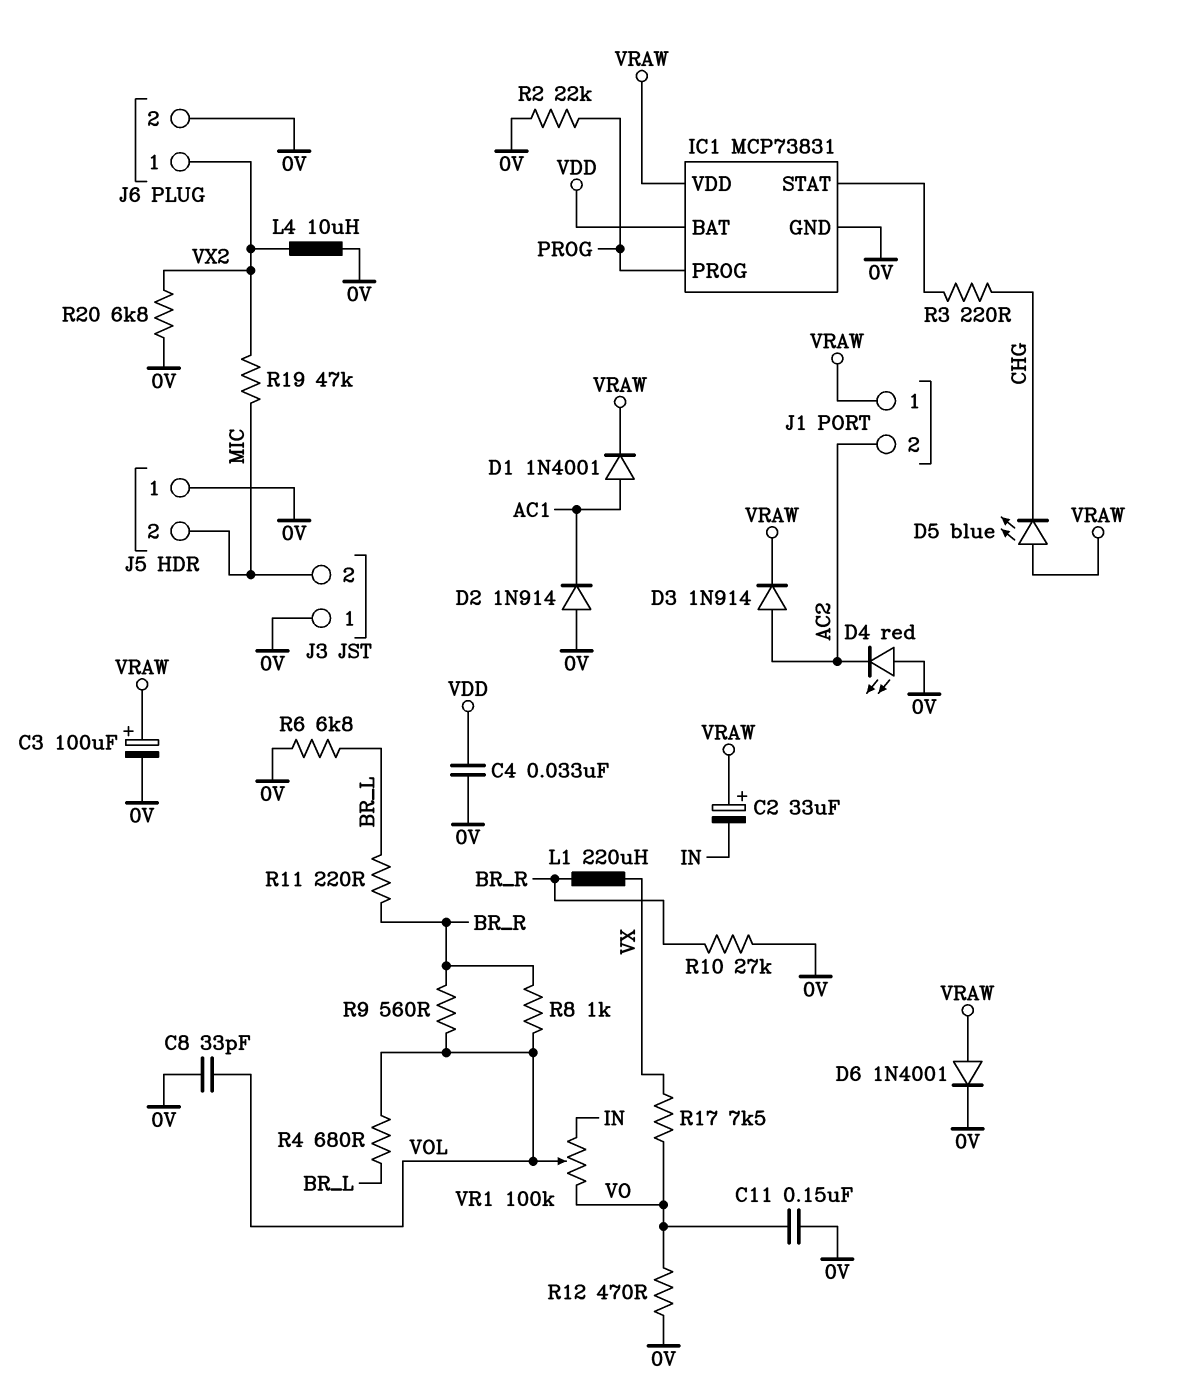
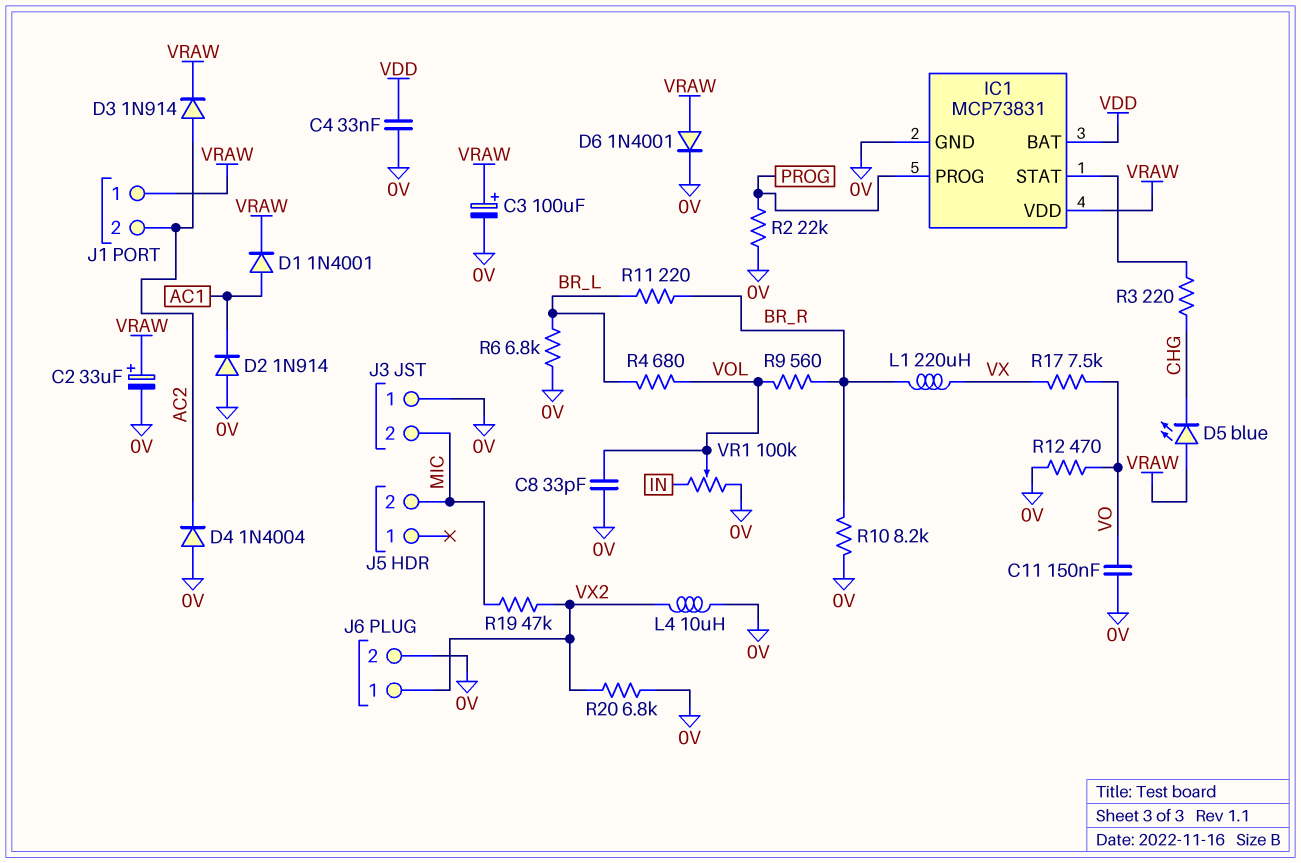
C2: 33uF (plus VRAW, minus IN) -> 33uF (plus VRAW, minus 0V)
D4: LED red (A 0V, K AC2) -> diode 1N4004 (A 0V, K AC2)
J5 pin 1: 0V -> none
R8: 1k (BR_R, VOL) -> none
R10: 27k (0V, BR_R) -> 8.2k (0V, BR_R)
VR1: 100k (IN, VO, wiper VOL) -> 100k (0V, IN, wiper VOL)

